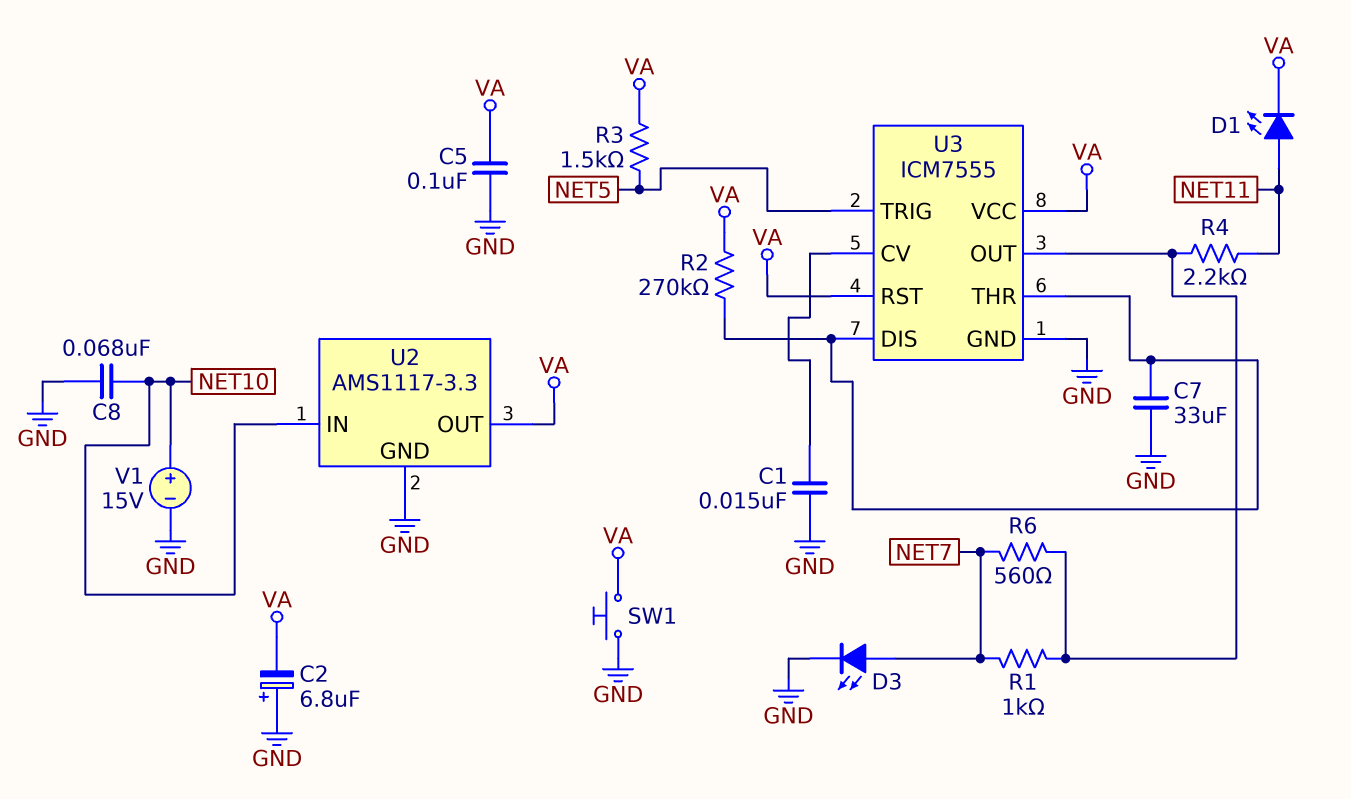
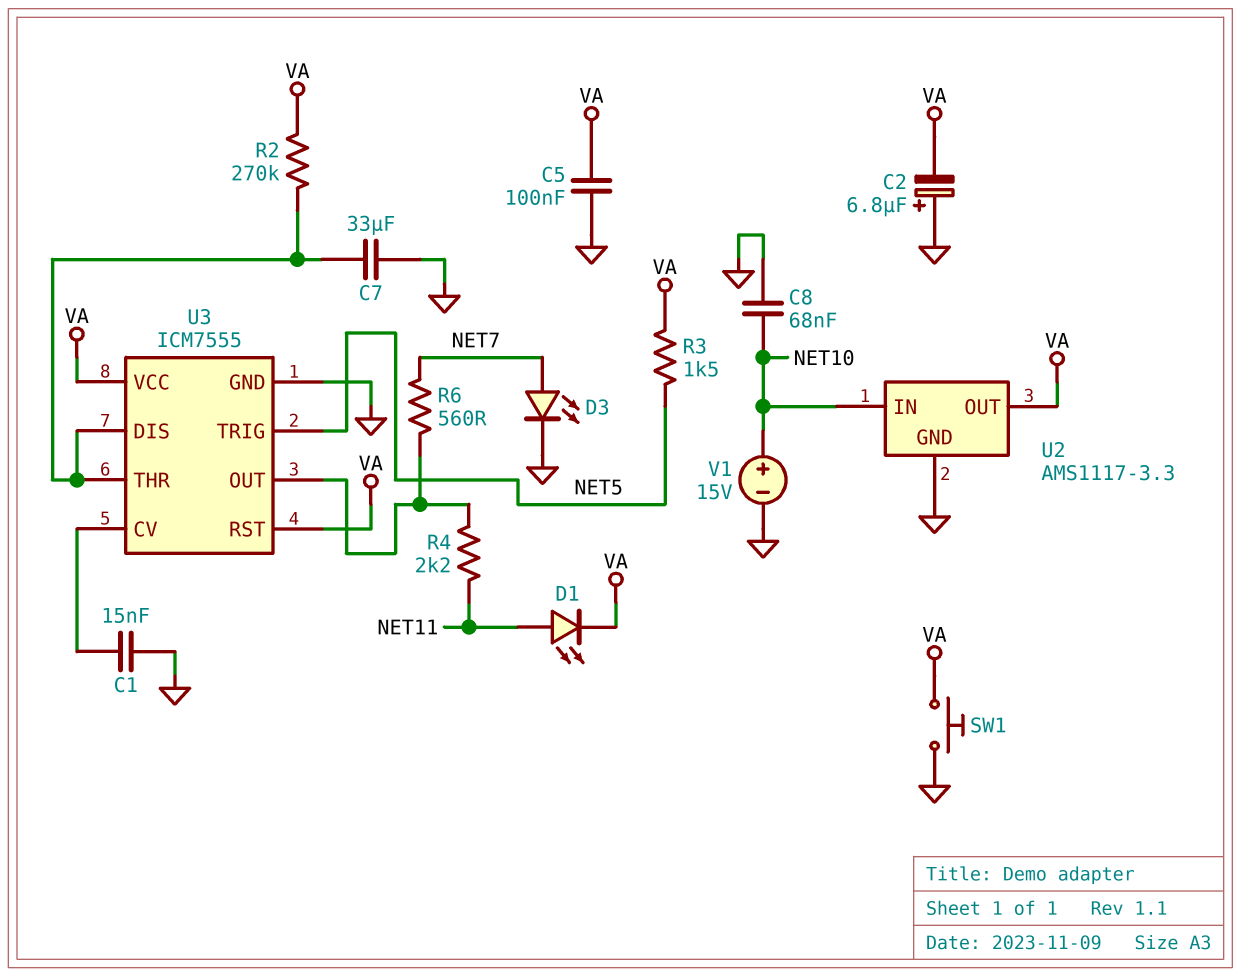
R1: 1k (NET7, U3/OUT) -> none

